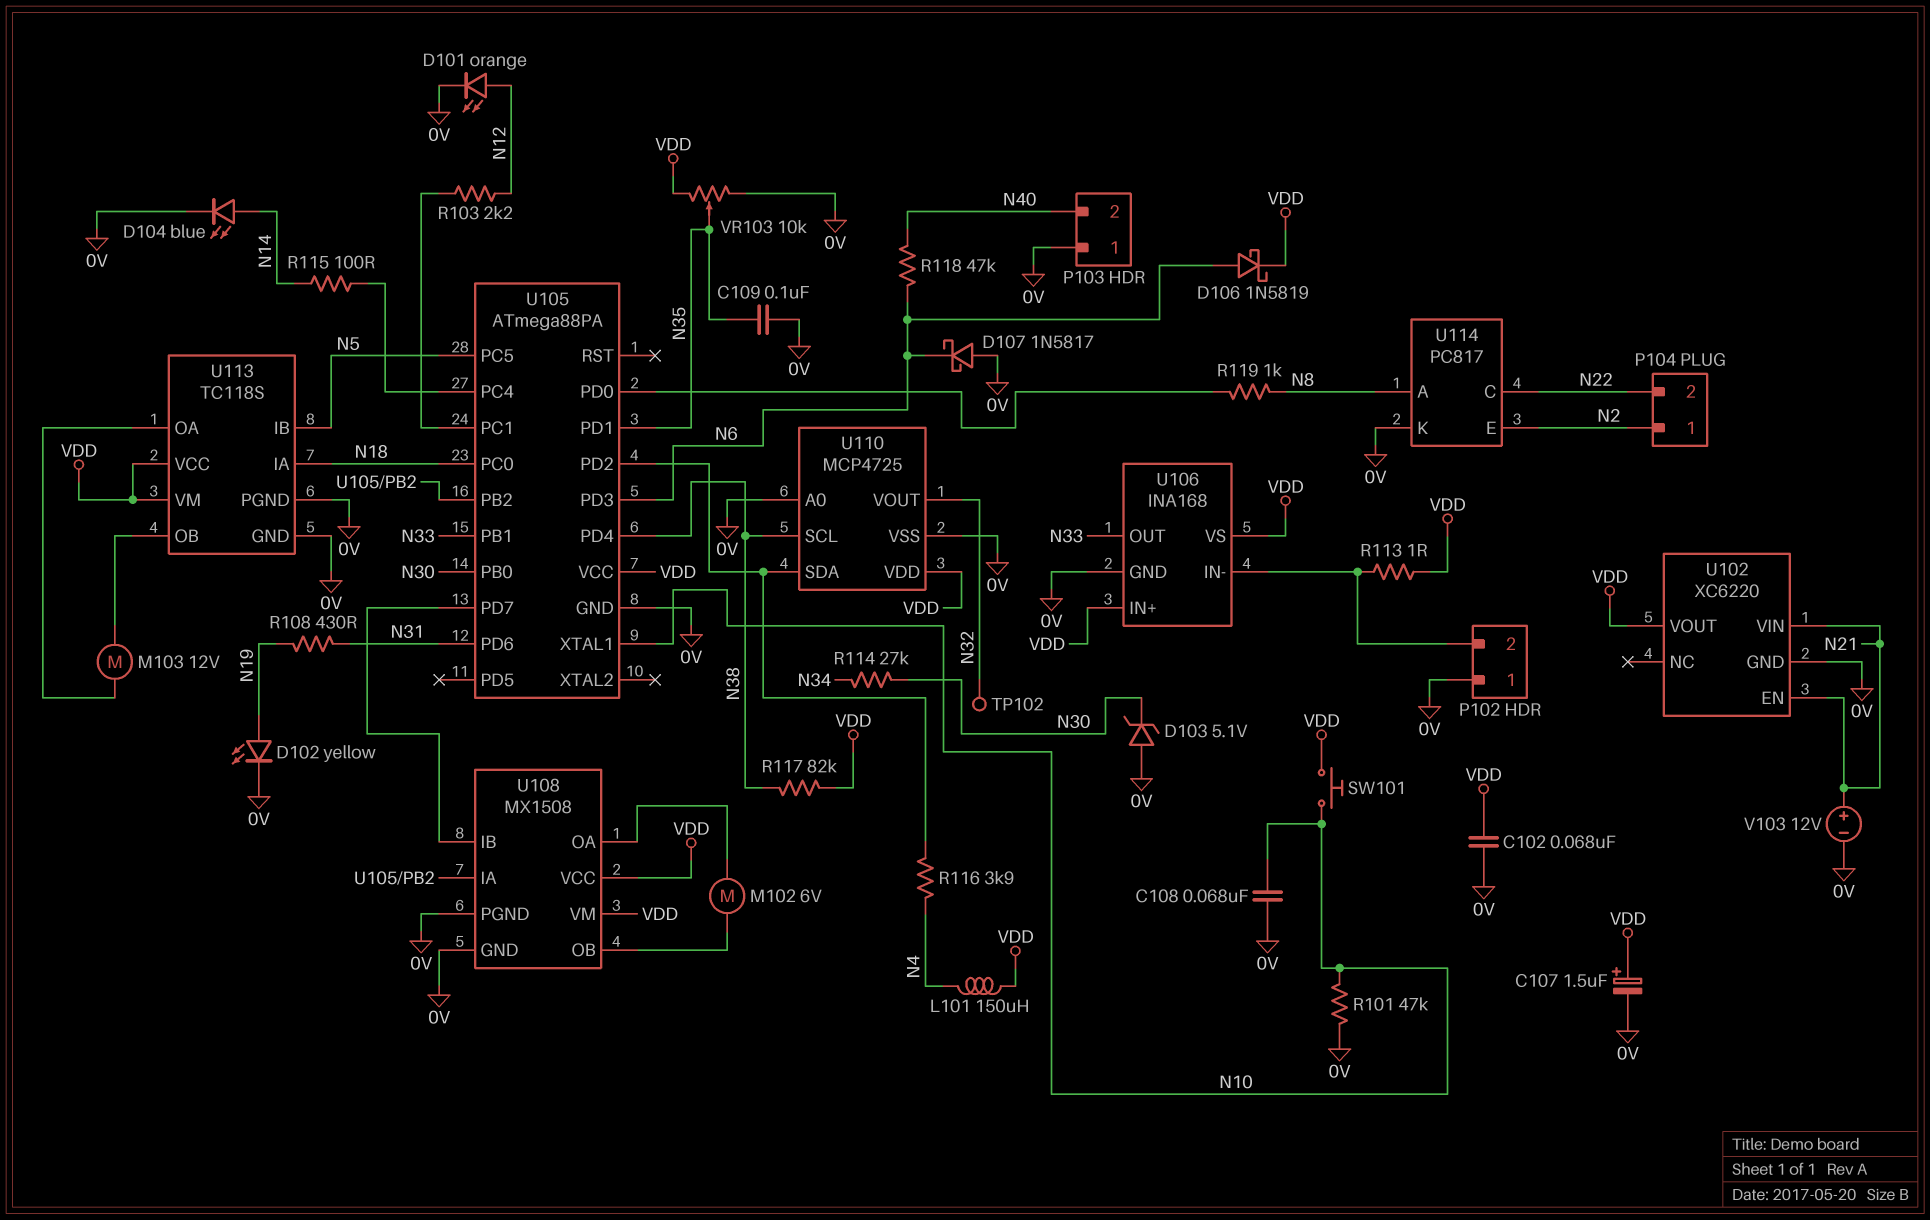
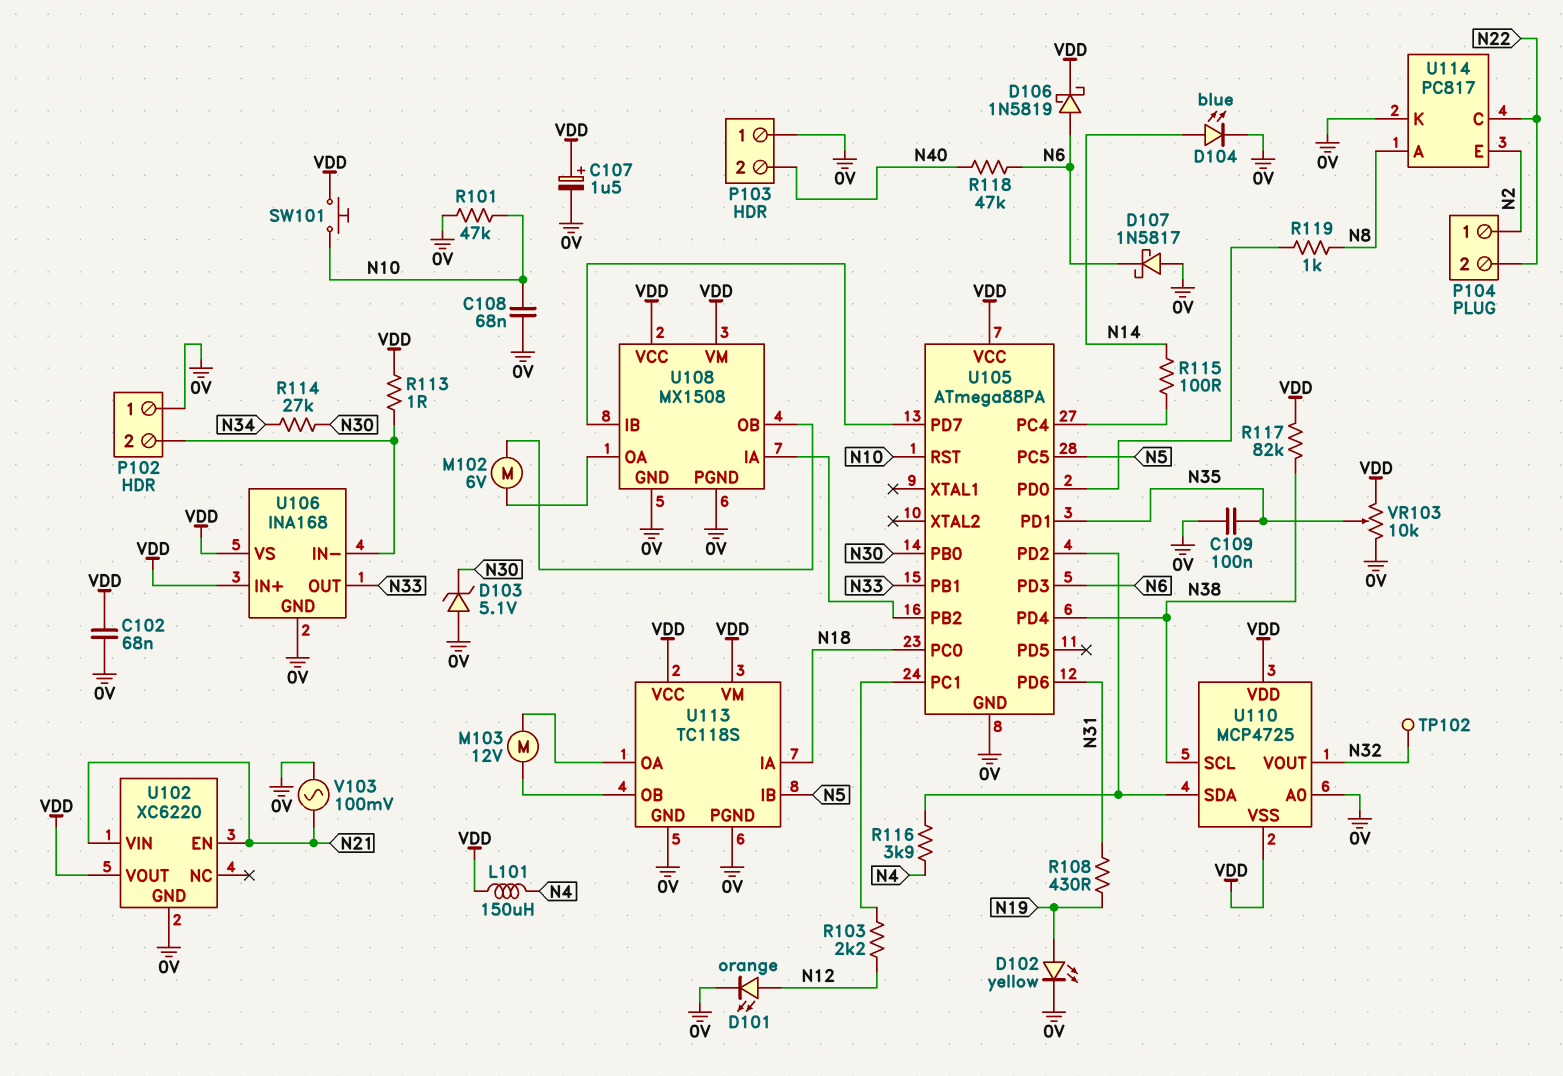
U105 pin RST: none -> N10
U105 pin XTAL1: N10 -> none
U110 pin VSS: 0V -> VDD
V103: 12V (plus N21, minus 0V) -> AC 100mV (0V, N21)

